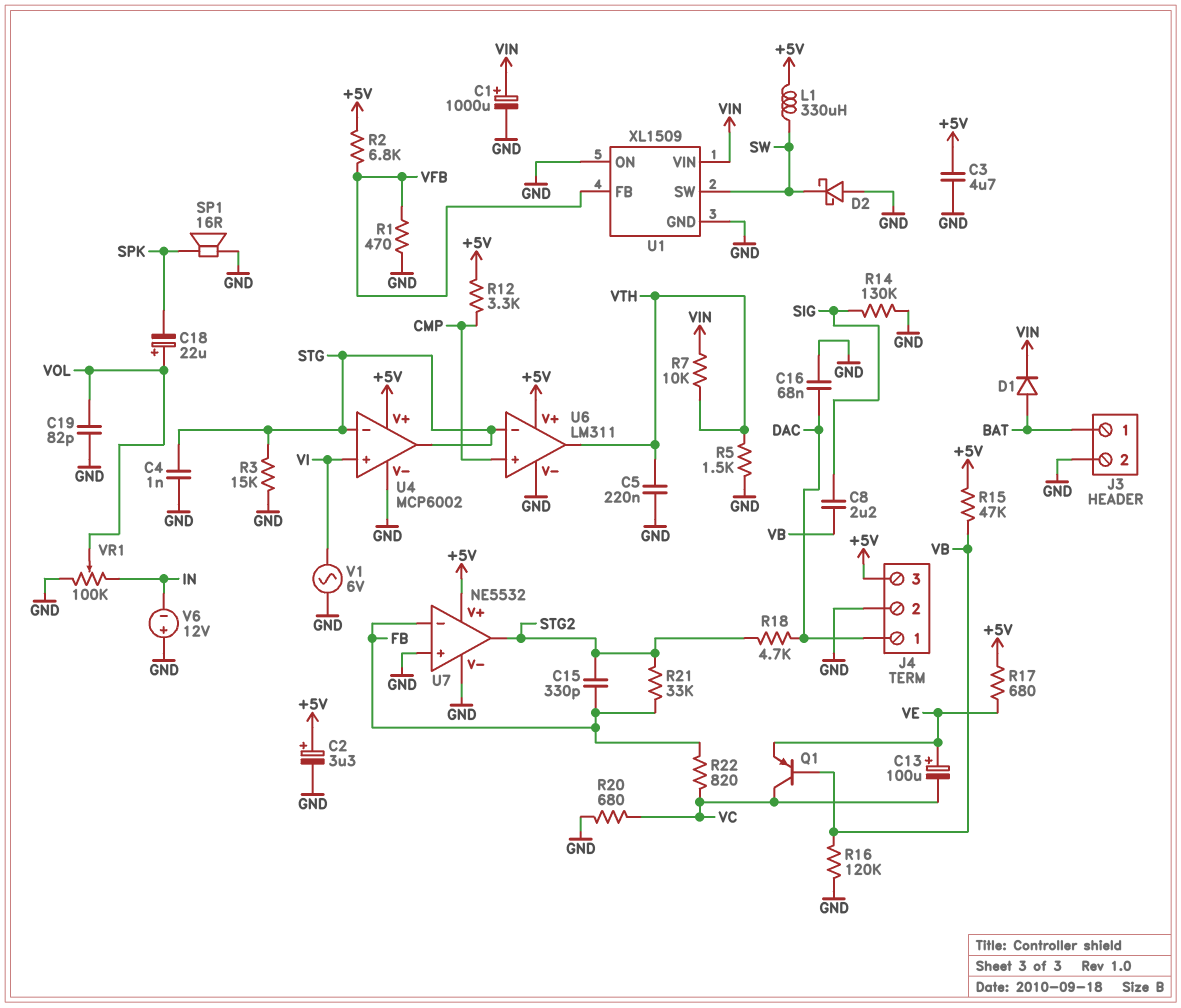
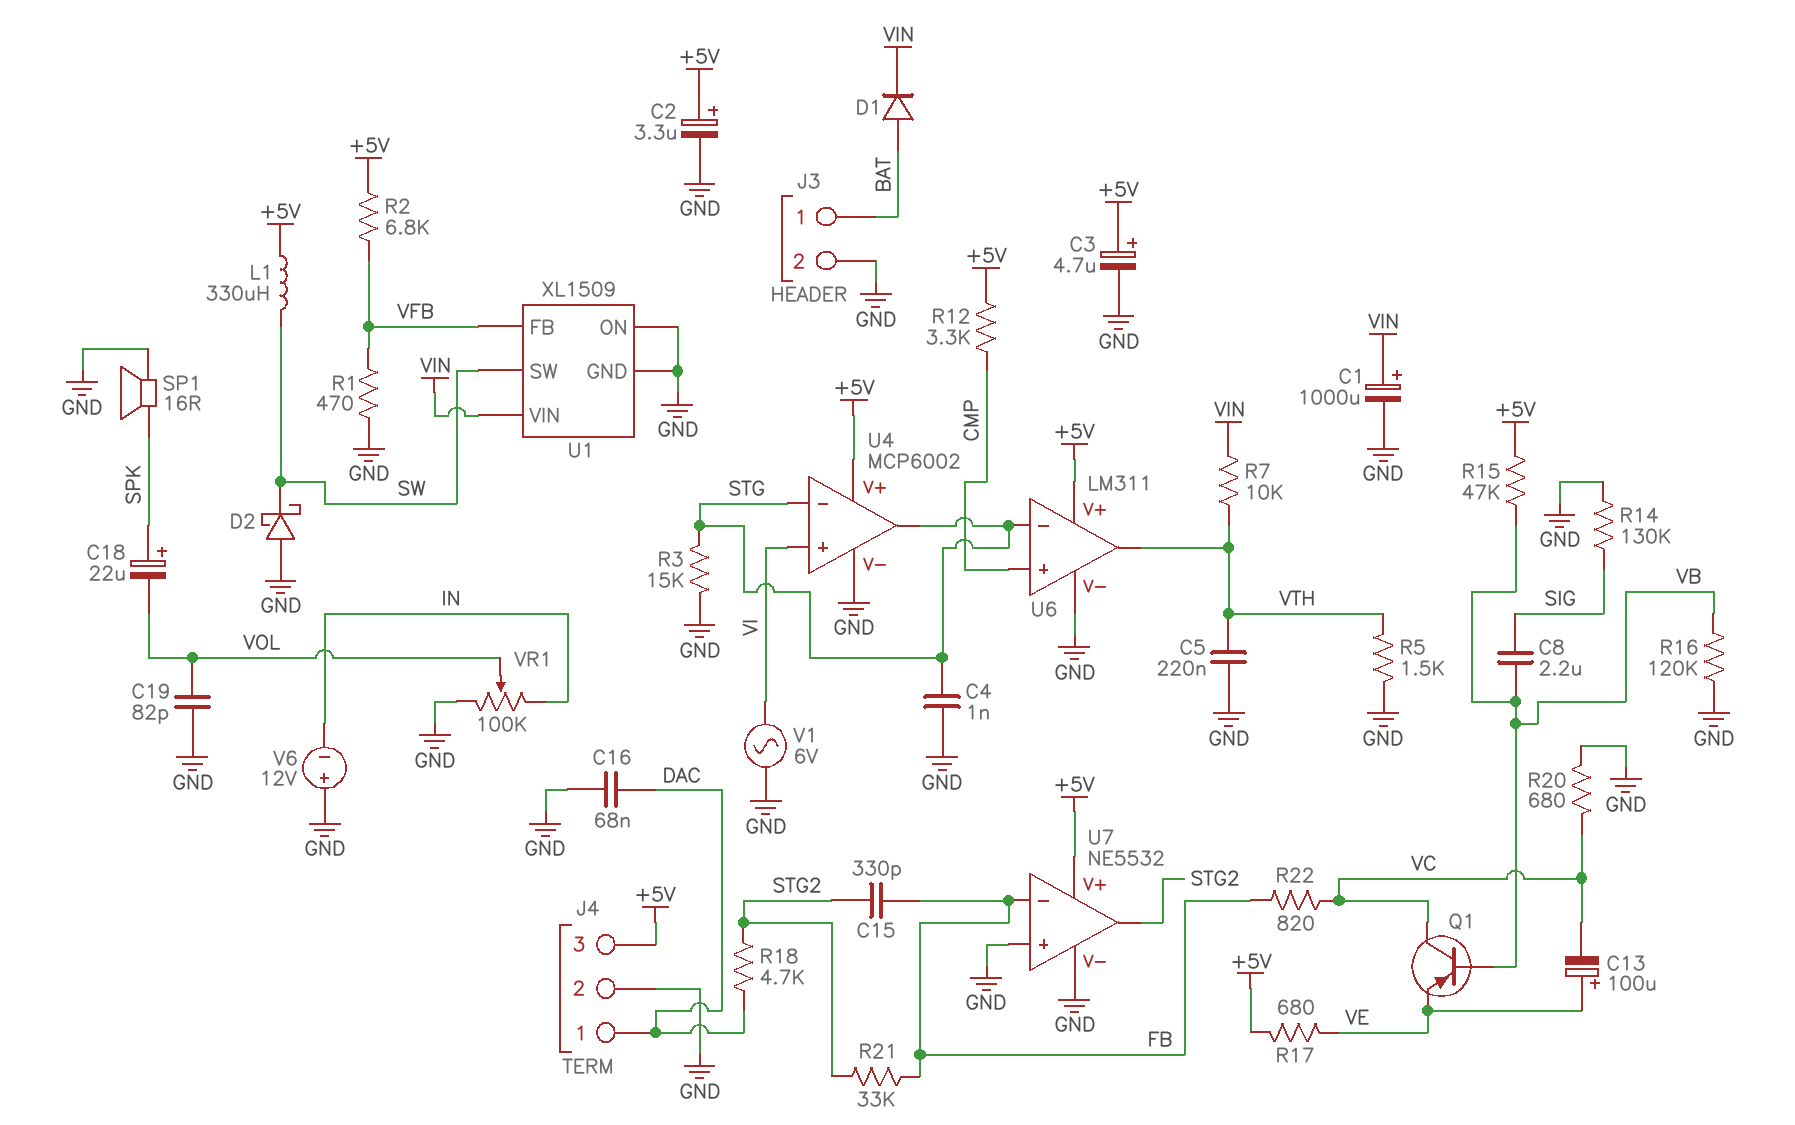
C3: 4.7uF (+5V, GND) -> 4.7uF (plus +5V, minus GND)
C18: 22uF (plus VOL, minus SPK) -> 22uF (plus SPK, minus VOL)

